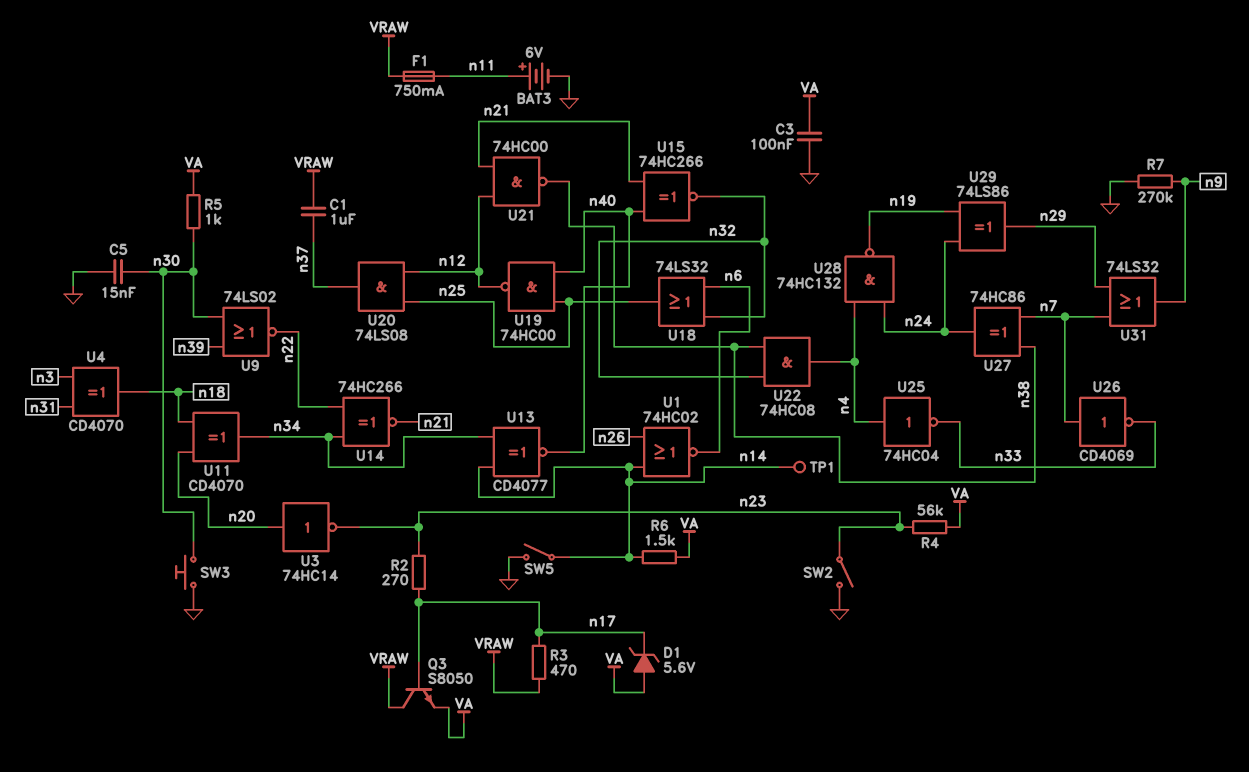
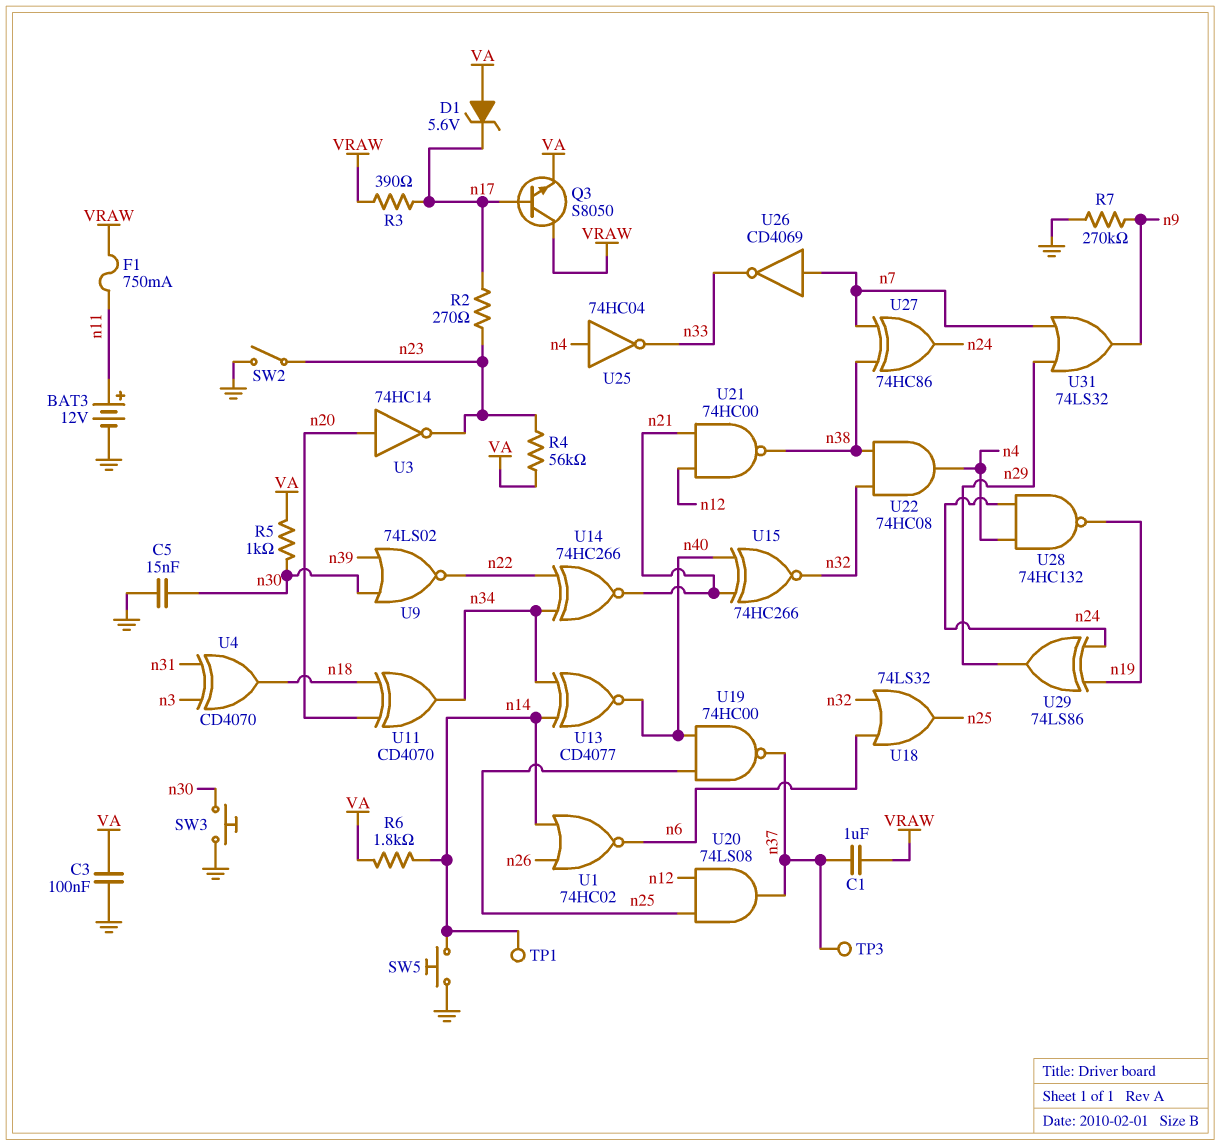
BAT3: 6V (plus n11, minus GND) -> 12V (plus n11, minus GND)
R3: 470 (VRAW, n17) -> 390 (VRAW, n17)
R6: 1.5k (VA, n14) -> 1.8k (VA, n14)
SW5: switch (GND, n14) -> button (GND, n14)
TP3: none -> test point (n37)
U19: NAND 74HC00 (in n25, in n40, out n12) -> NAND 74HC00 (in n25, in n40, out n37)

